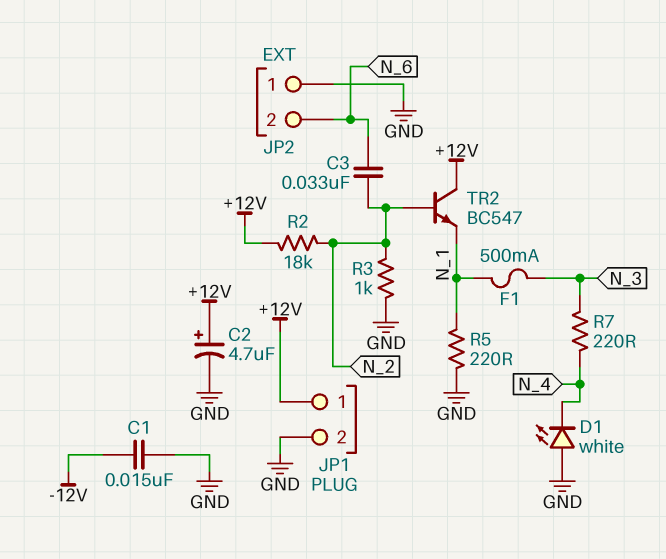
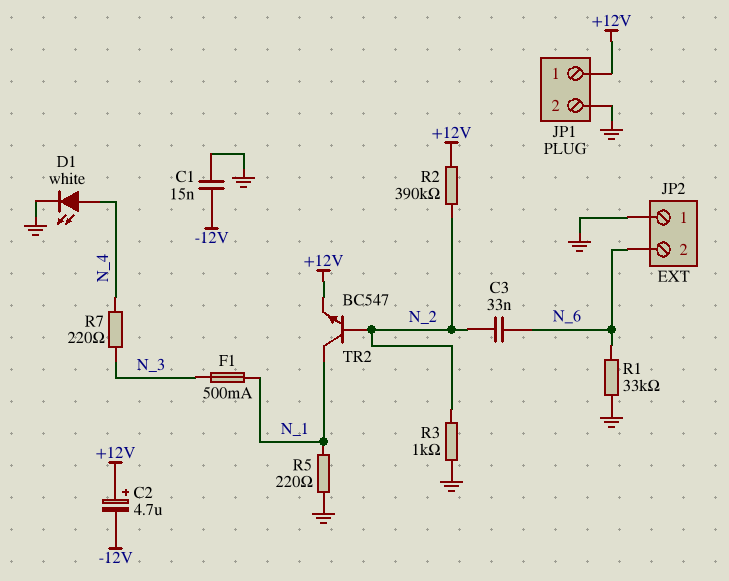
C2: 4.7uF (plus +12V, minus GND) -> 4.7uF (plus +12V, minus -12V)
D1: LED white (A GND, K N_4) -> LED white (A N_4, K GND)
R1: none -> 33k (GND, N_6)
R2: 18k (+12V, N_2) -> 390k (+12V, N_2)
TR2: NPN BC547 (B N_2, C +12V, E N_1) -> NPN BC547 (B N_2, C N_1, E +12V)

